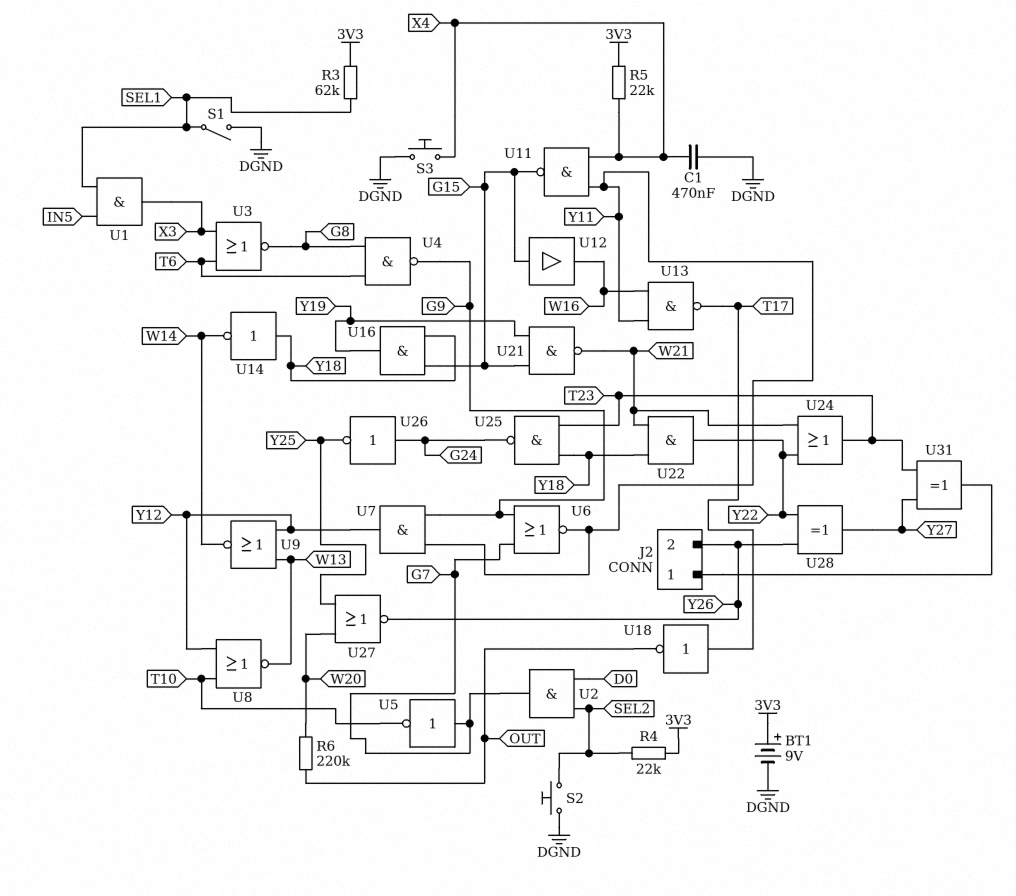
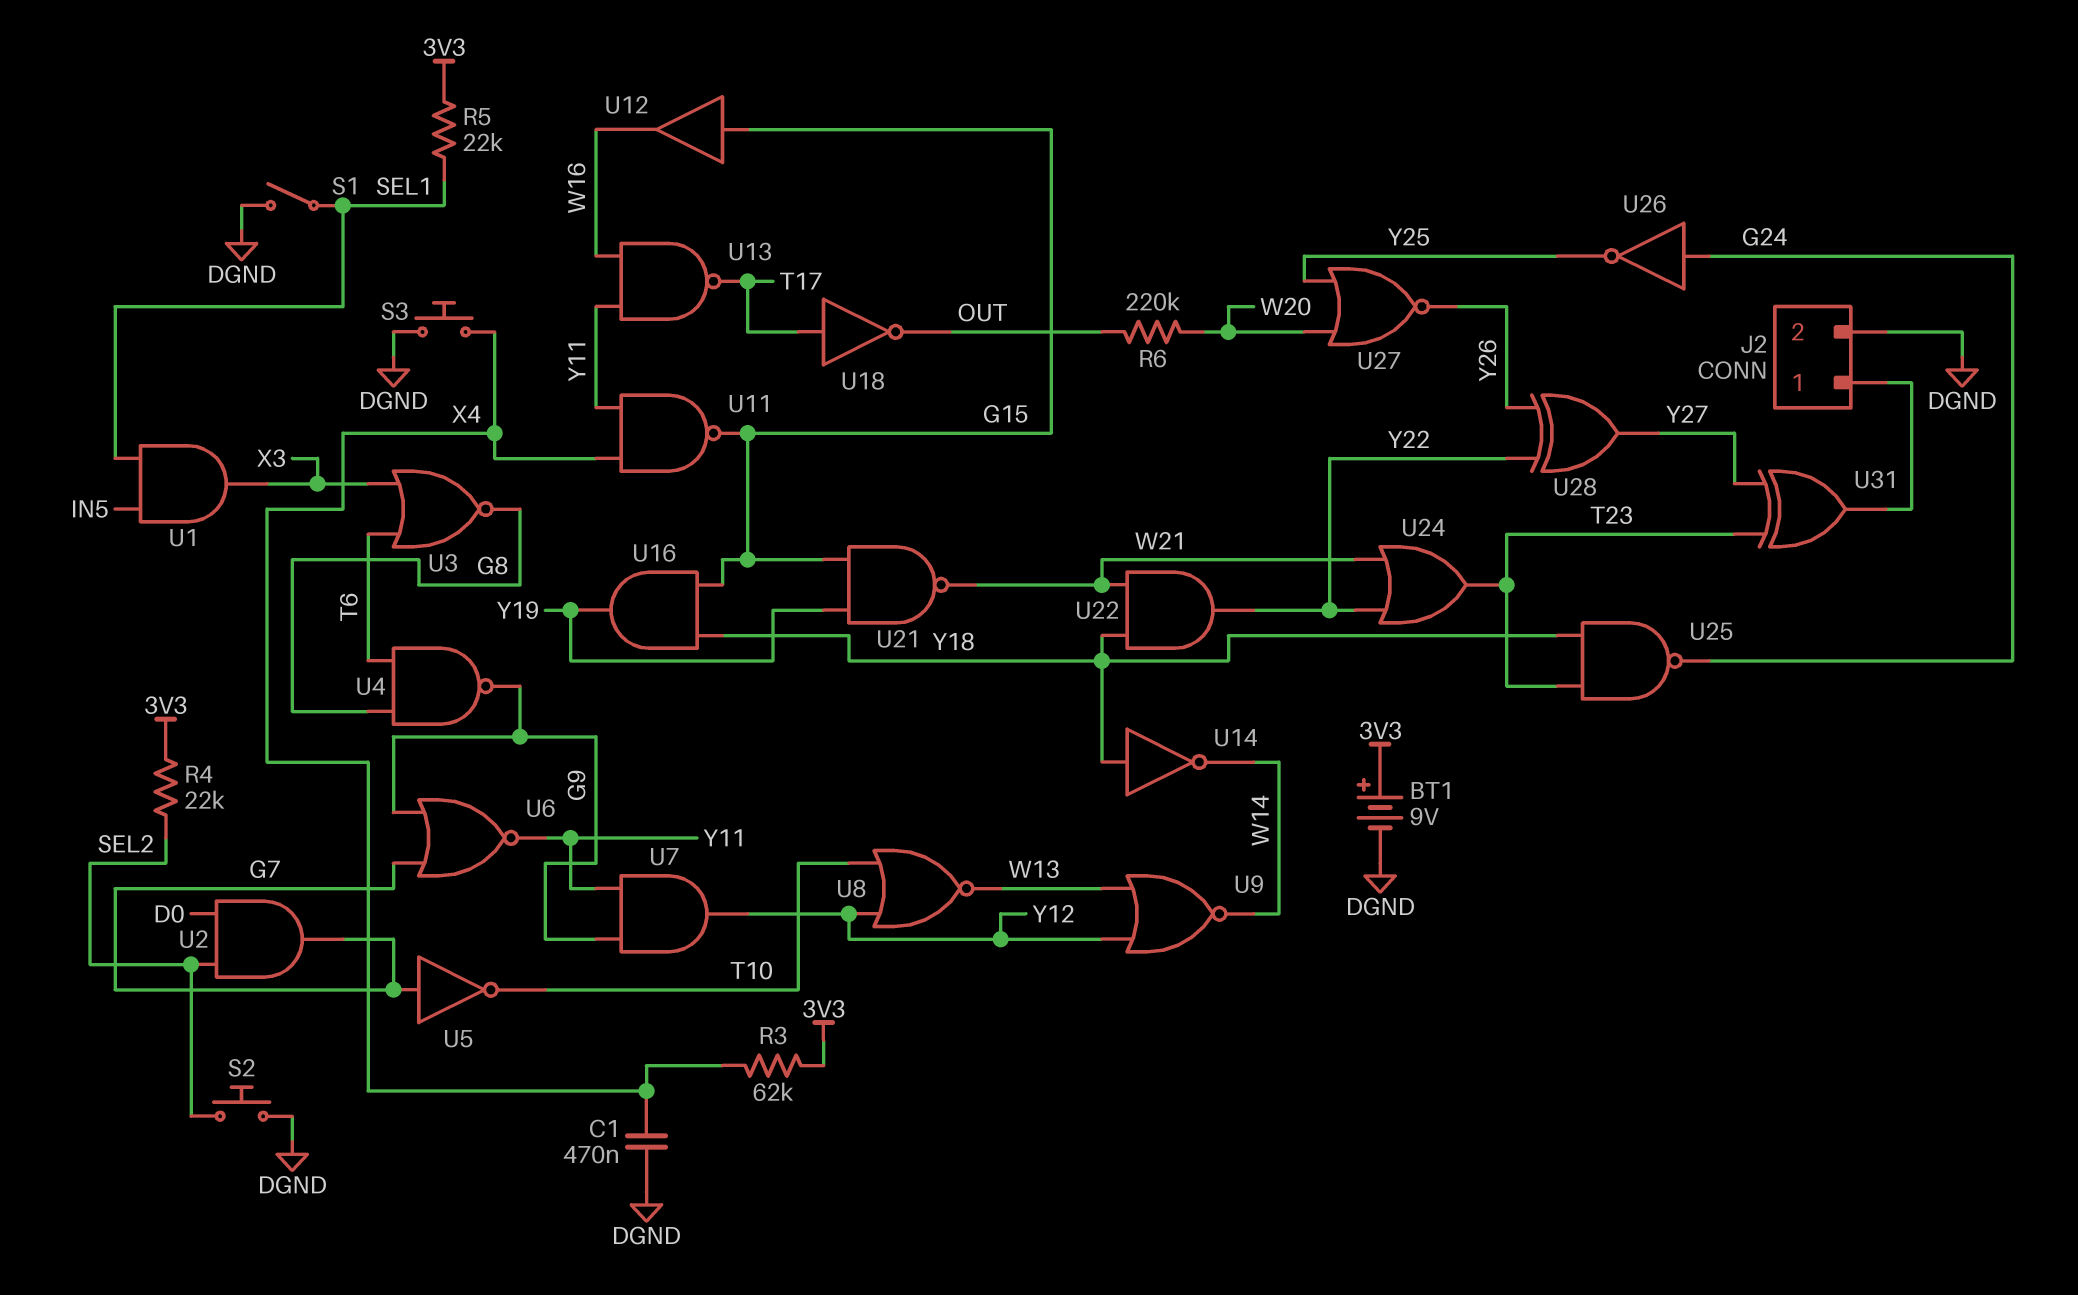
J2 pin 2: Y26 -> DGND
R3: 62k (3V3, SEL1) -> 62k (3V3, X4)
R5: 22k (3V3, X4) -> 22k (3V3, SEL1)

